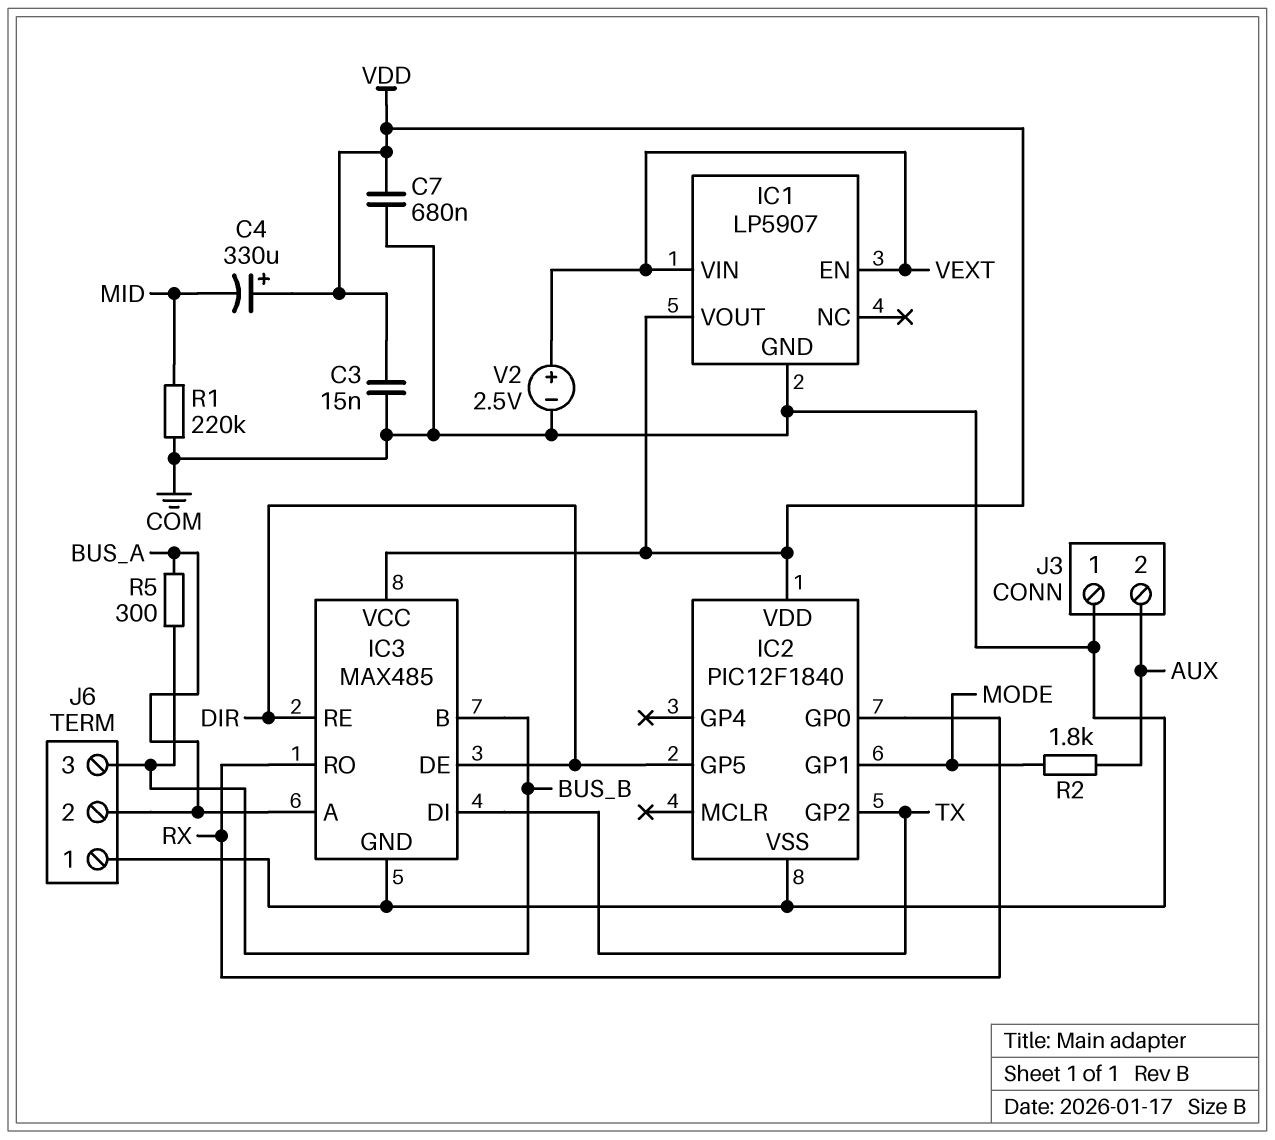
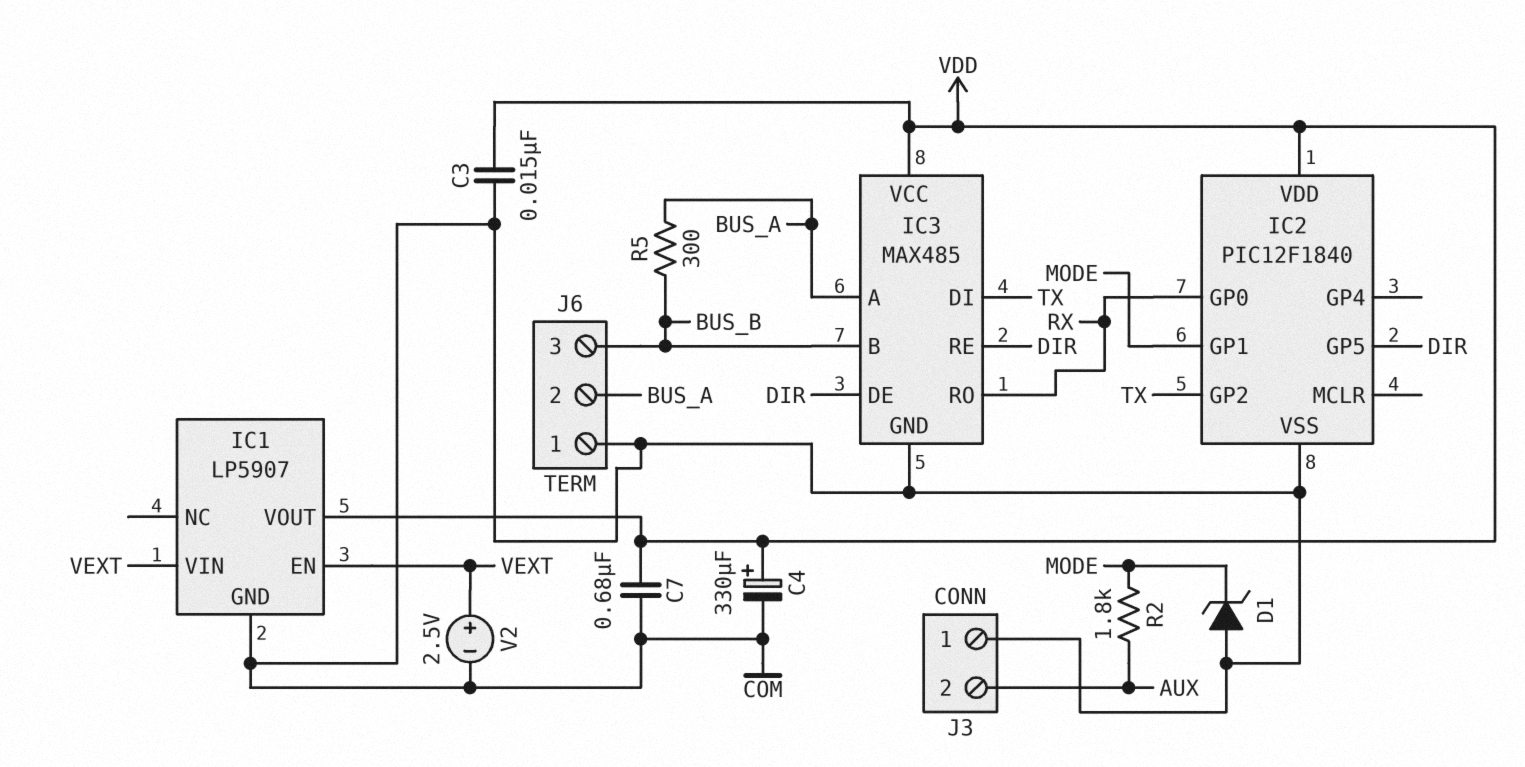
C4: 330uF (plus VDD, minus MID) -> 330uF (plus VDD, minus COM)
D1: none -> zener (A COM, K MODE)
R1: 220k (COM, MID) -> none

